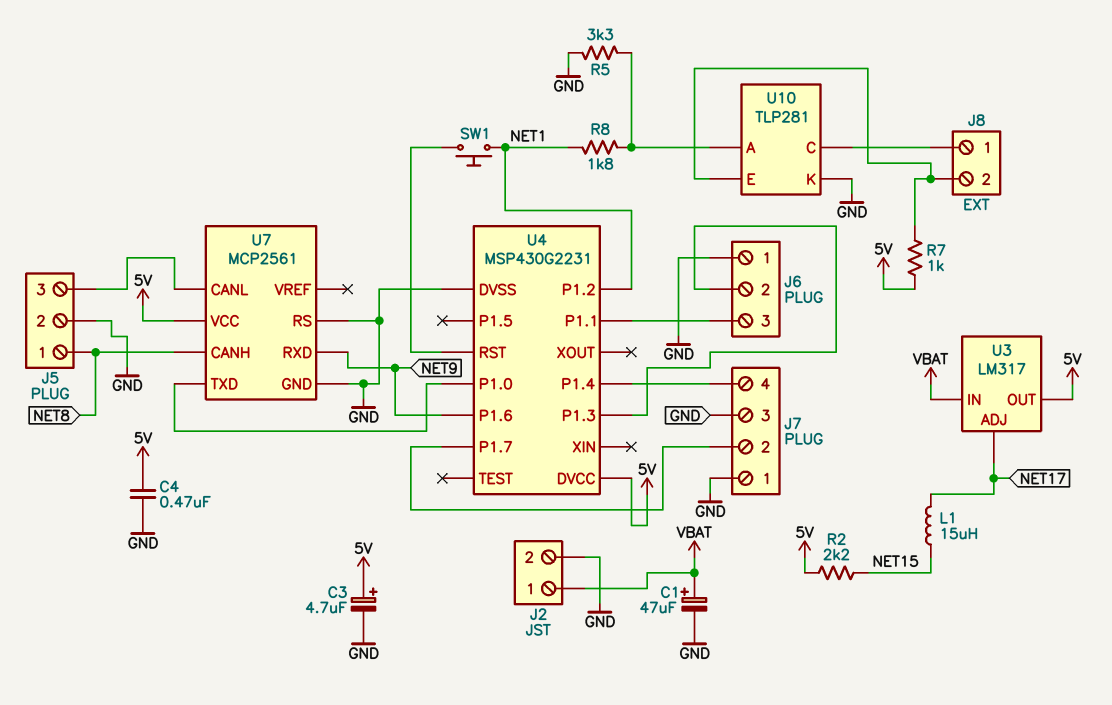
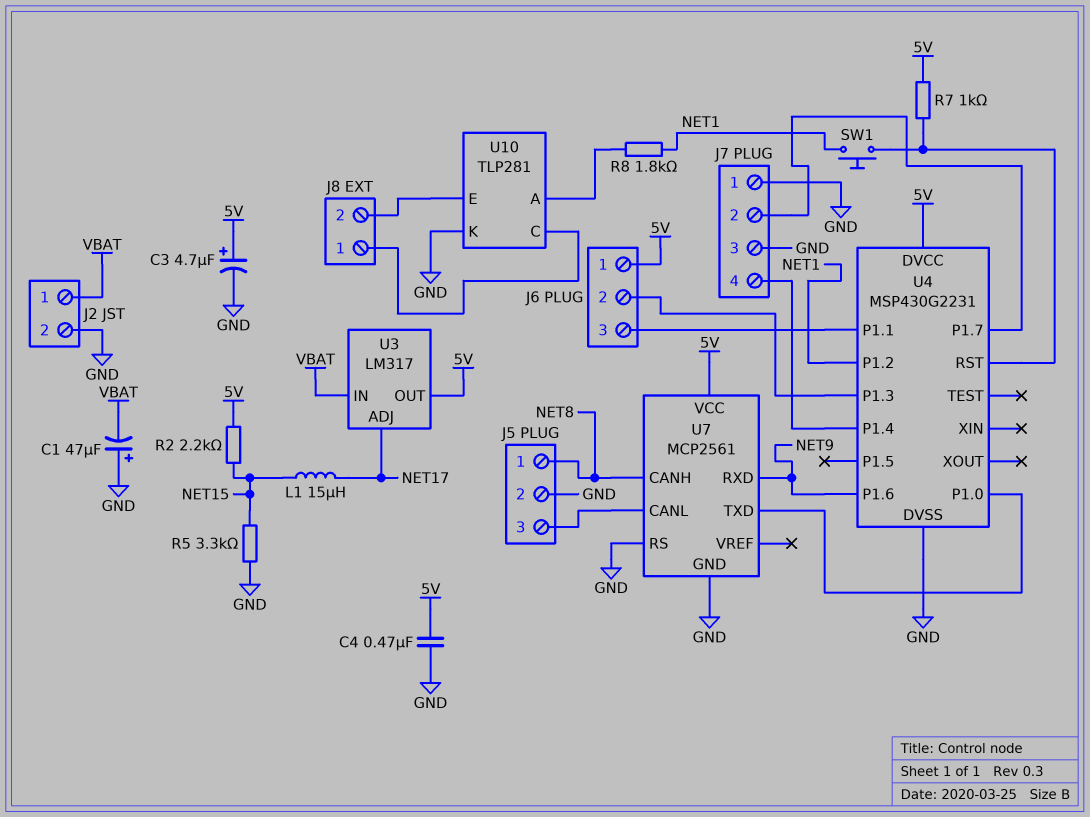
C1: 47uF (plus VBAT, minus GND) -> 47uF (plus GND, minus VBAT)
J6 pin 1: GND -> 5V
R5: 3.3k (GND, U10/A) -> 3.3k (GND, NET15)
R7: 1k (5V, J8/2) -> 1k (5V, U4/RST)

